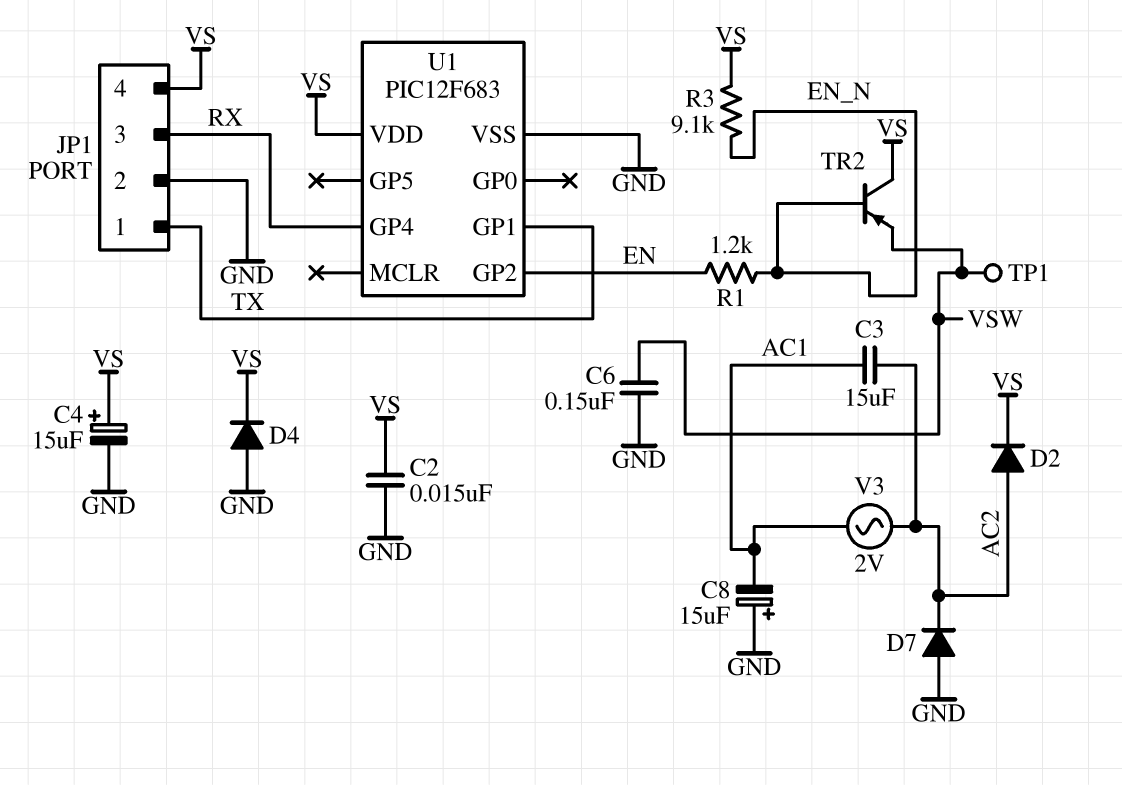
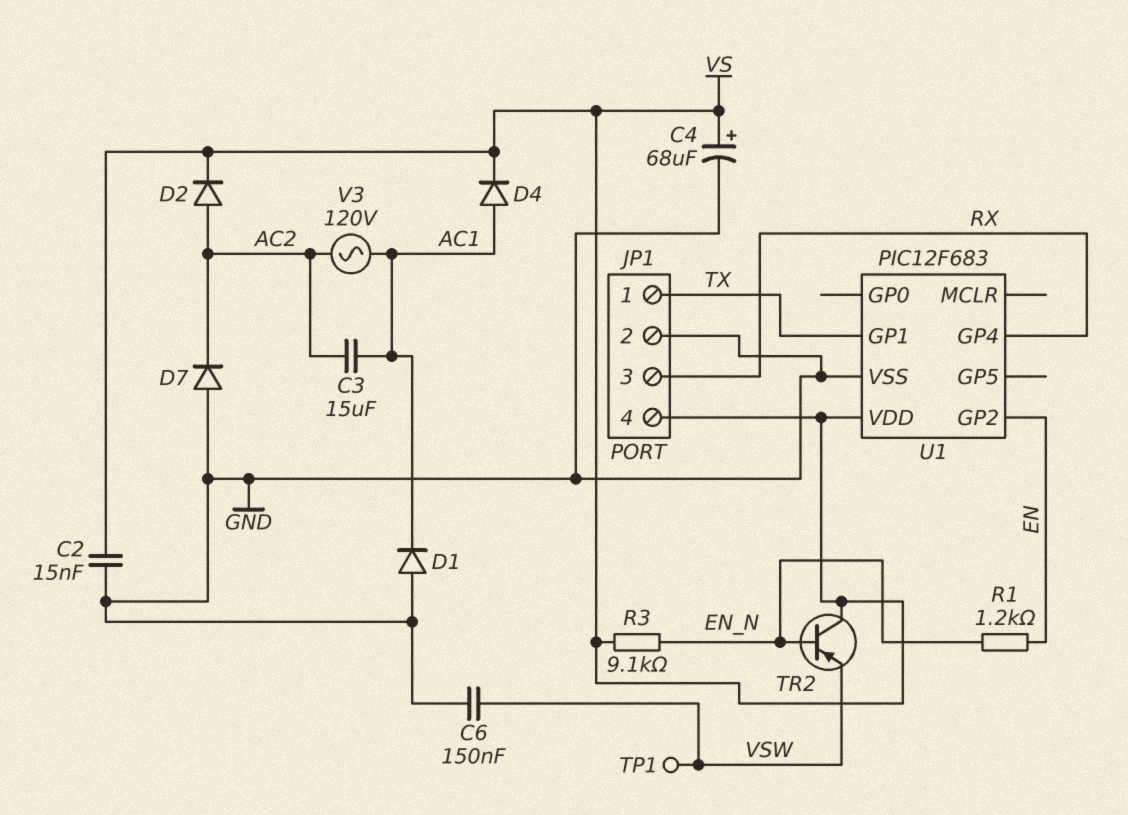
C4: 15uF (plus VS, minus GND) -> 68uF (plus VS, minus GND)
C8: 15uF (plus GND, minus AC1) -> none
D1: none -> diode (A GND, K AC1)
D4: diode (A GND, K VS) -> diode (A AC1, K VS)
V3: AC 2V (AC1, AC2) -> AC 120V (AC1, AC2)

